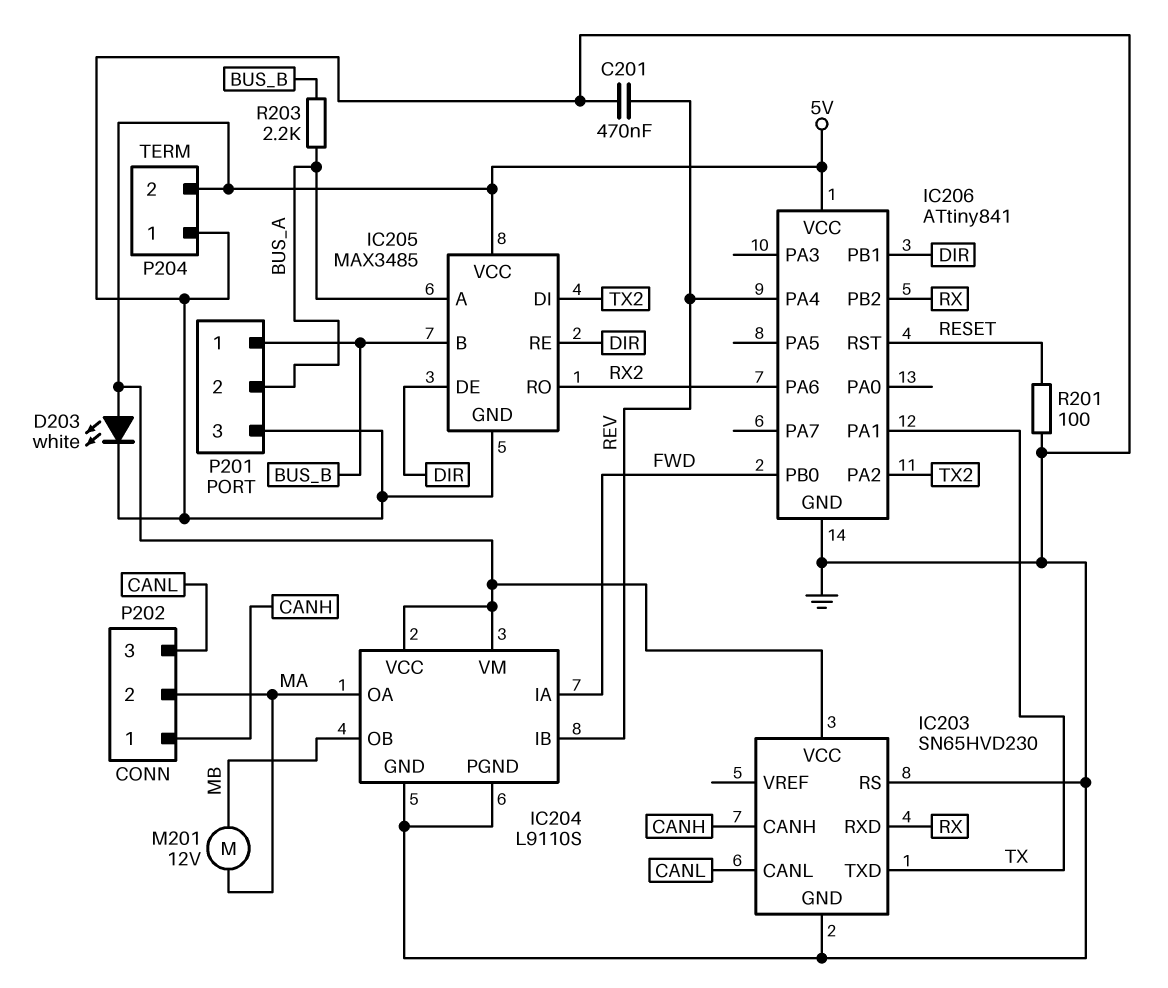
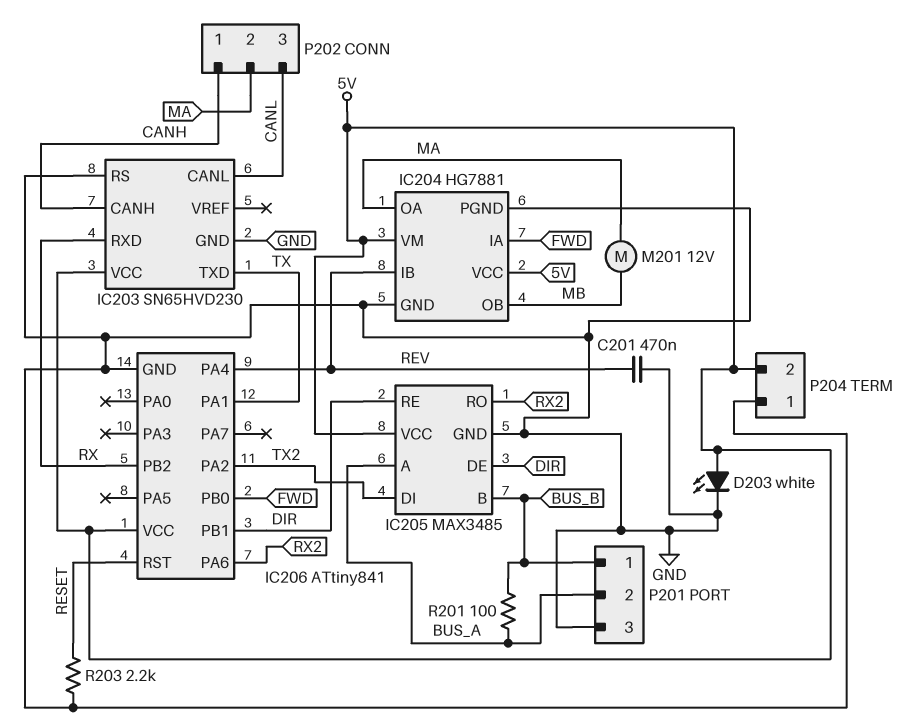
IC204: L9110S -> HG7881
R201: 100 (GND, RESET) -> 100 (BUS_A, BUS_B)
R203: 2.2k (BUS_A, BUS_B) -> 2.2k (GND, RESET)

